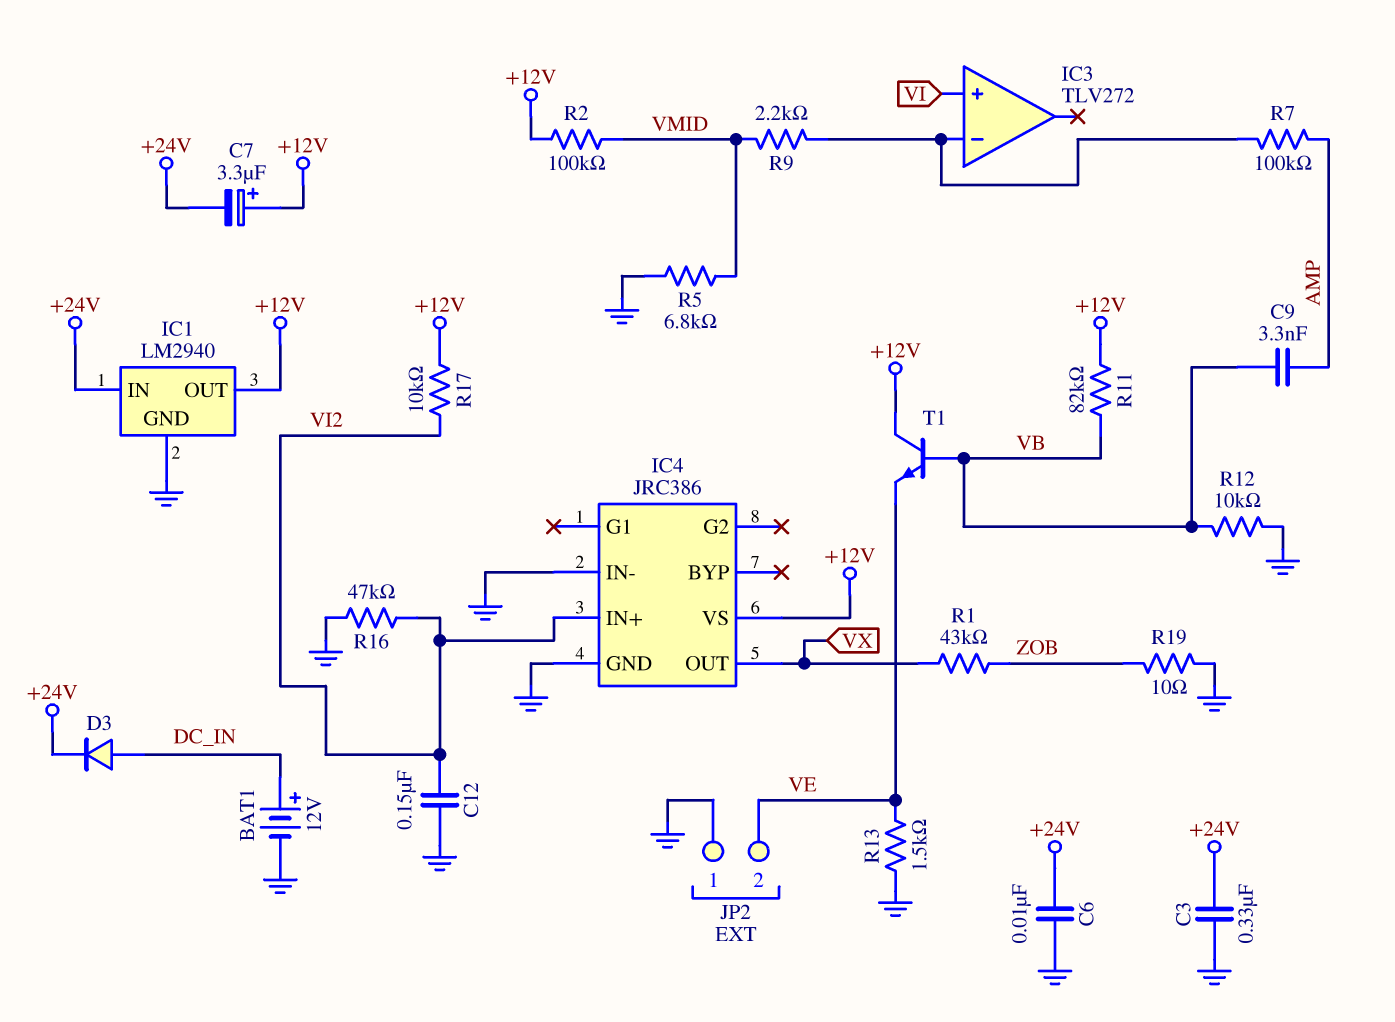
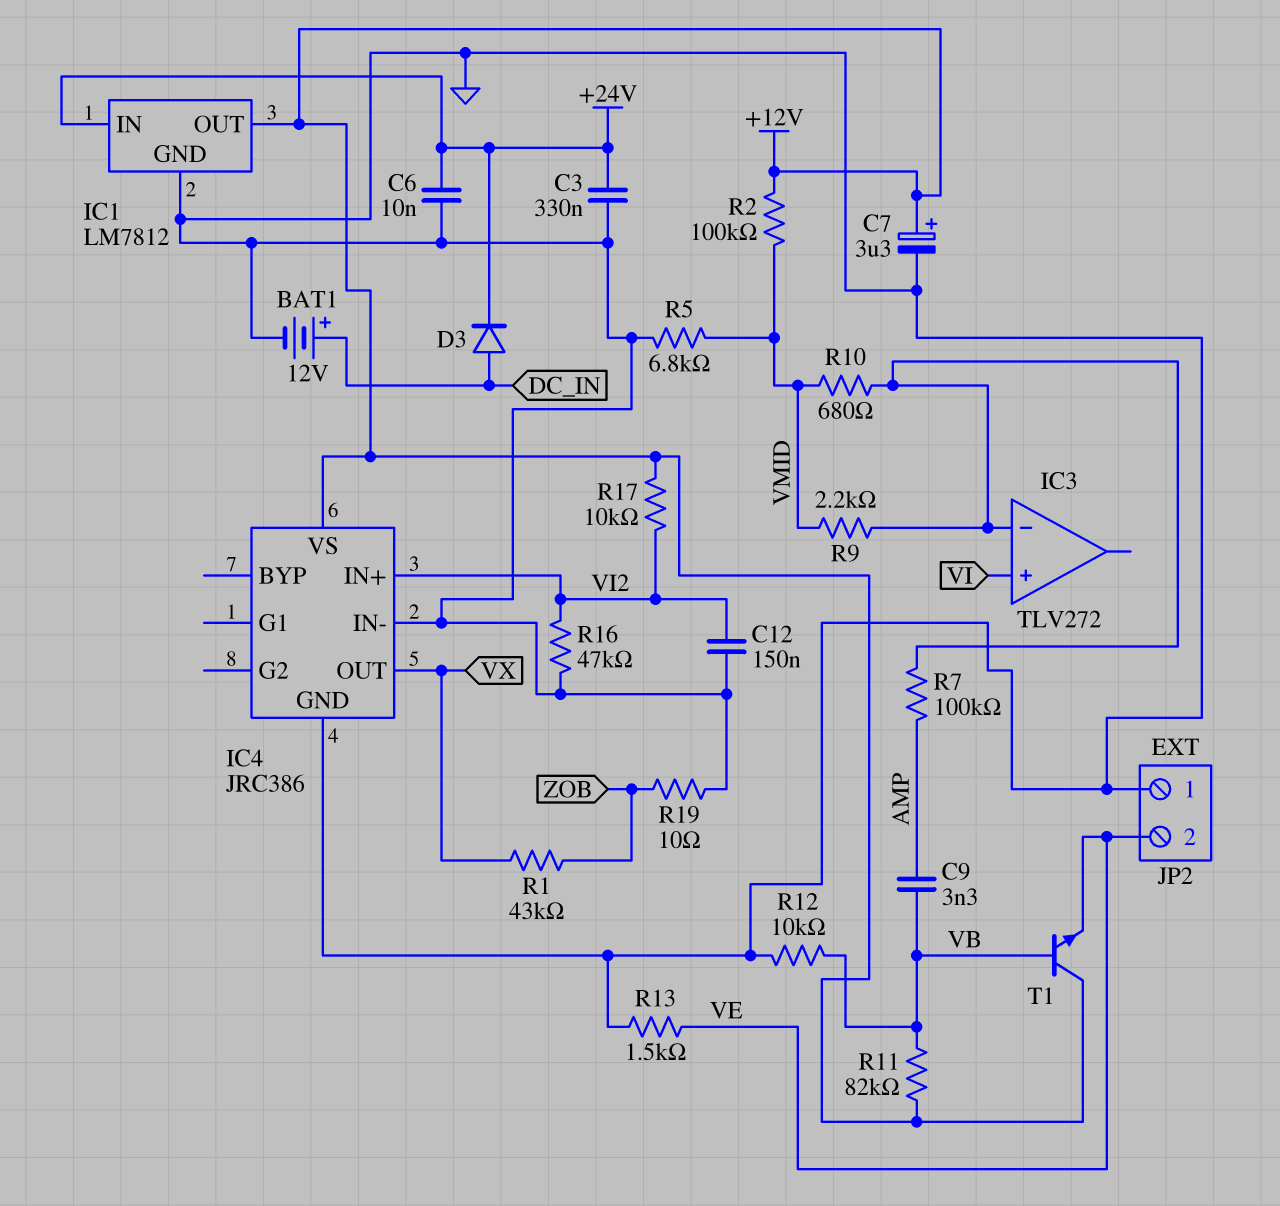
C7: 3.3uF (plus +12V, minus +24V) -> 3.3uF (plus +12V, minus GND)
IC1: LM2940 -> LM7812
R10: none -> 680 (IC3/in-, VMID)

